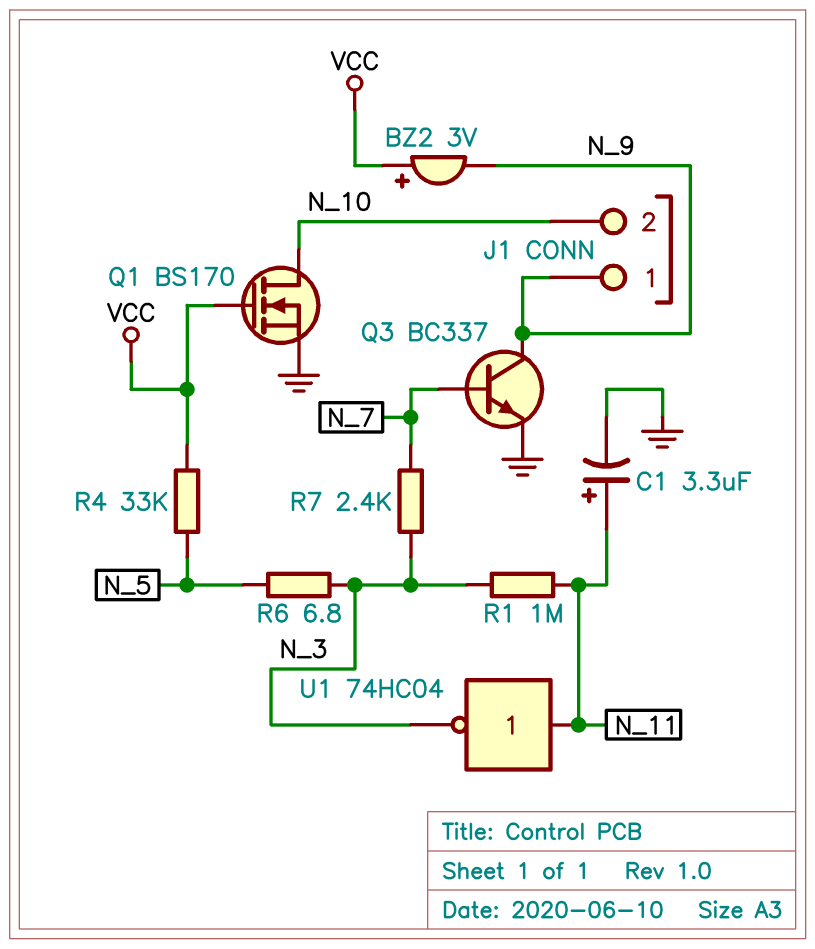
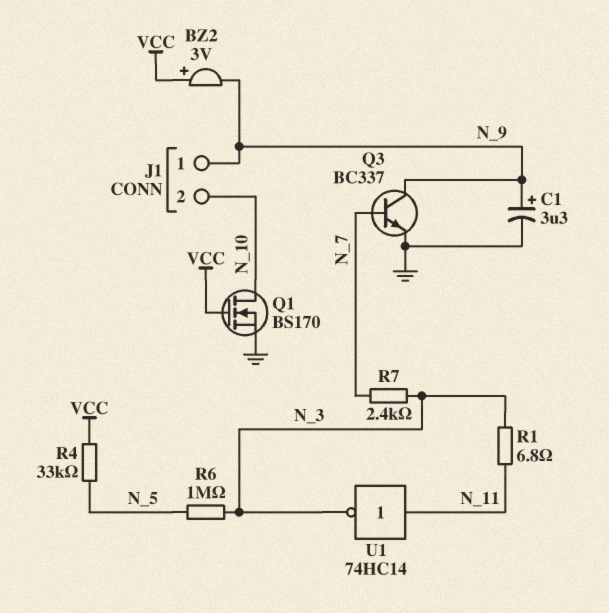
C1: 3.3uF (plus N_11, minus GND) -> 3.3uF (plus N_9, minus GND)
R1: 1M (N_3, N_11) -> 6.8 (N_3, N_11)
R6: 6.8 (N_3, N_5) -> 1M (N_3, N_5)
U1: NOT 74HC04 (in N_11, out N_3) -> NOT 74HC14 (in N_11, out N_3)

